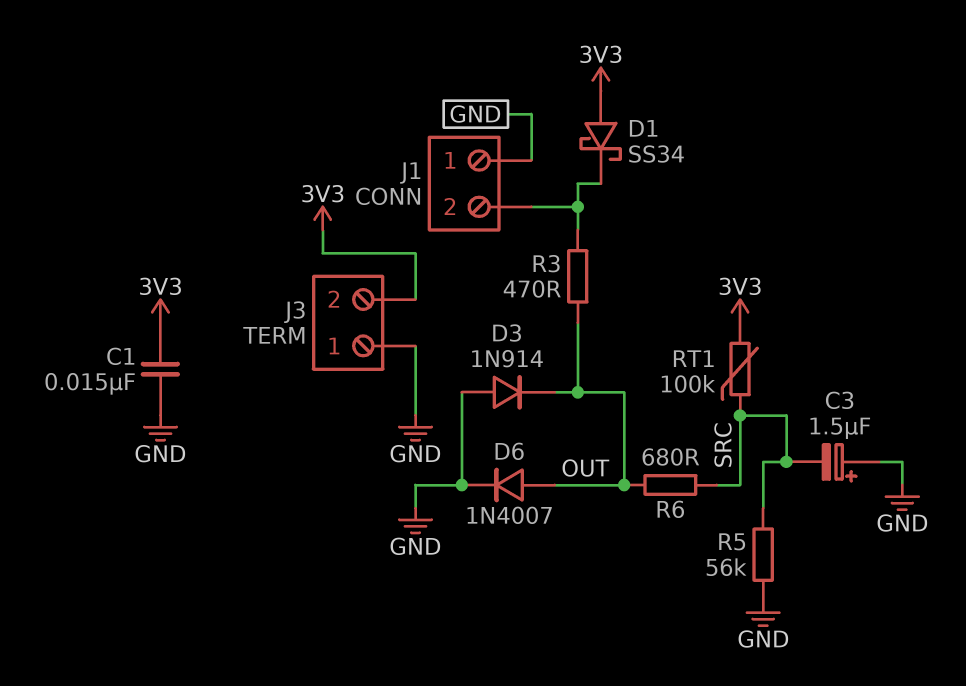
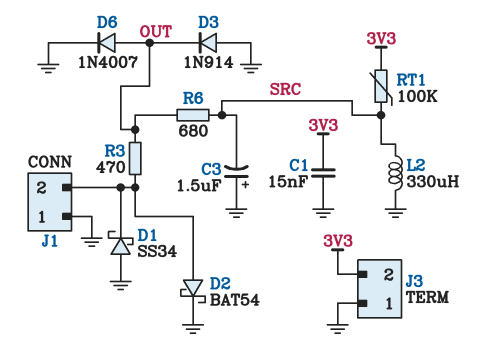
D1: schottky SS34 (A 3V3, K J1/2) -> schottky SS34 (A GND, K J1/2)
D2: none -> schottky BAT54 (A J1/2, K GND)
L2: none -> 330uH (GND, SRC)
R5: 56k (GND, SRC) -> none

